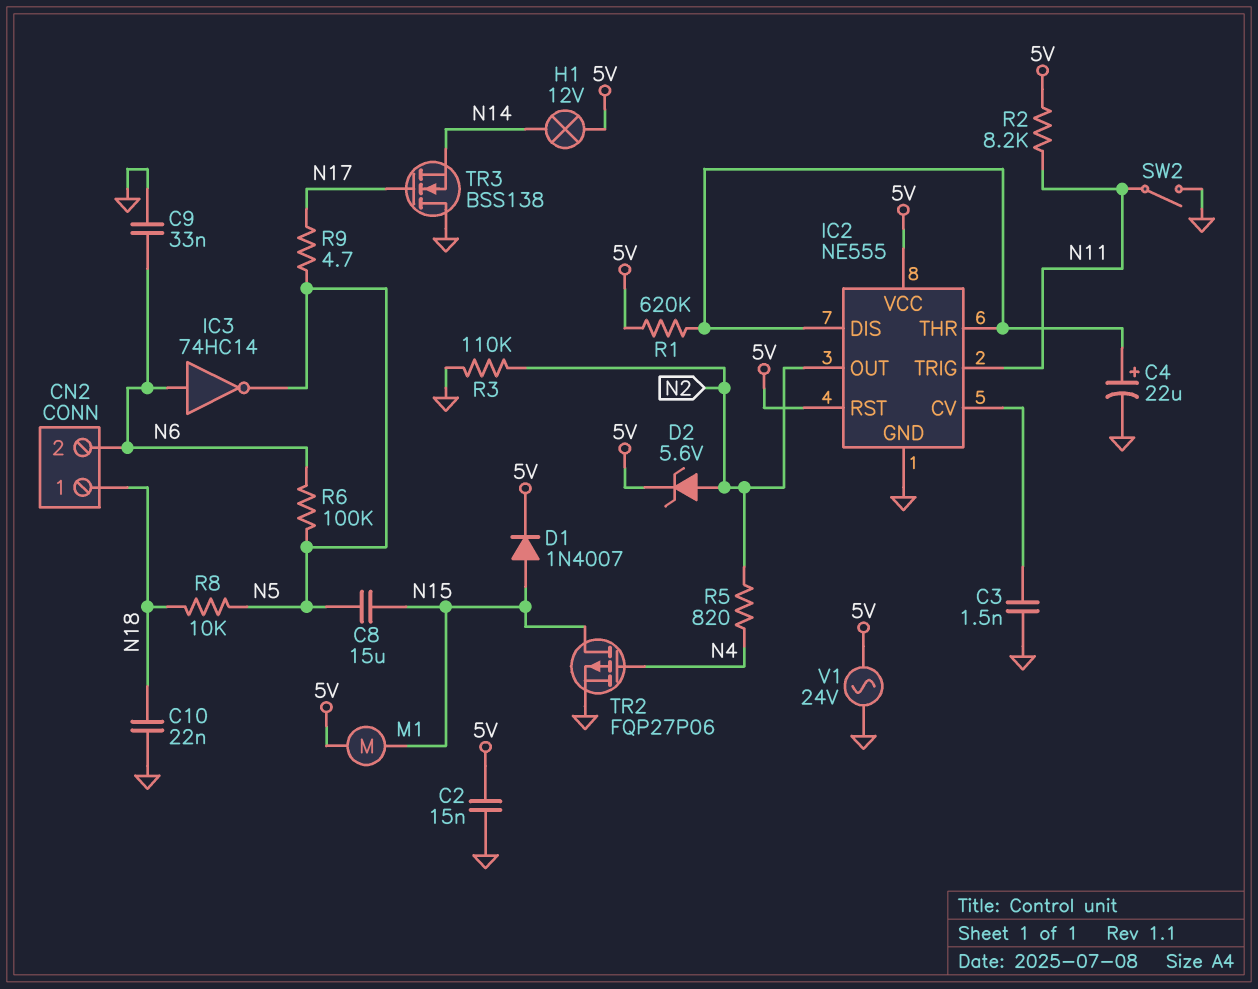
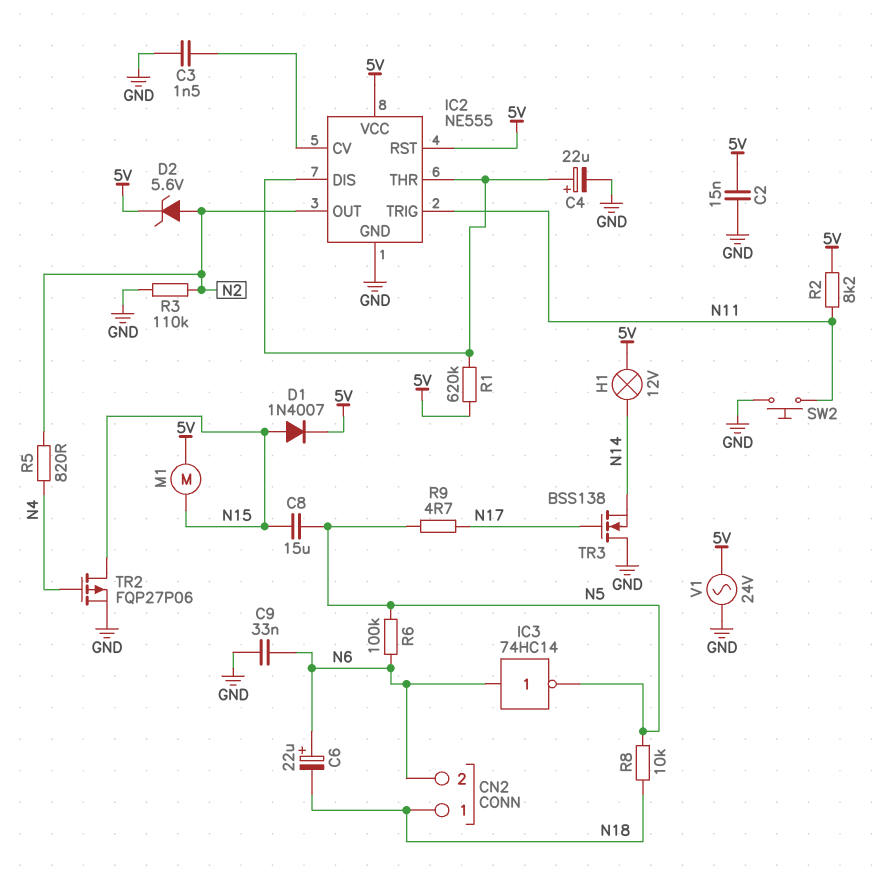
C6: none -> 22uF (plus N6, minus N18)
C10: 22nF (GND, N18) -> none
SW2: switch (GND, N11) -> button (GND, N11)

